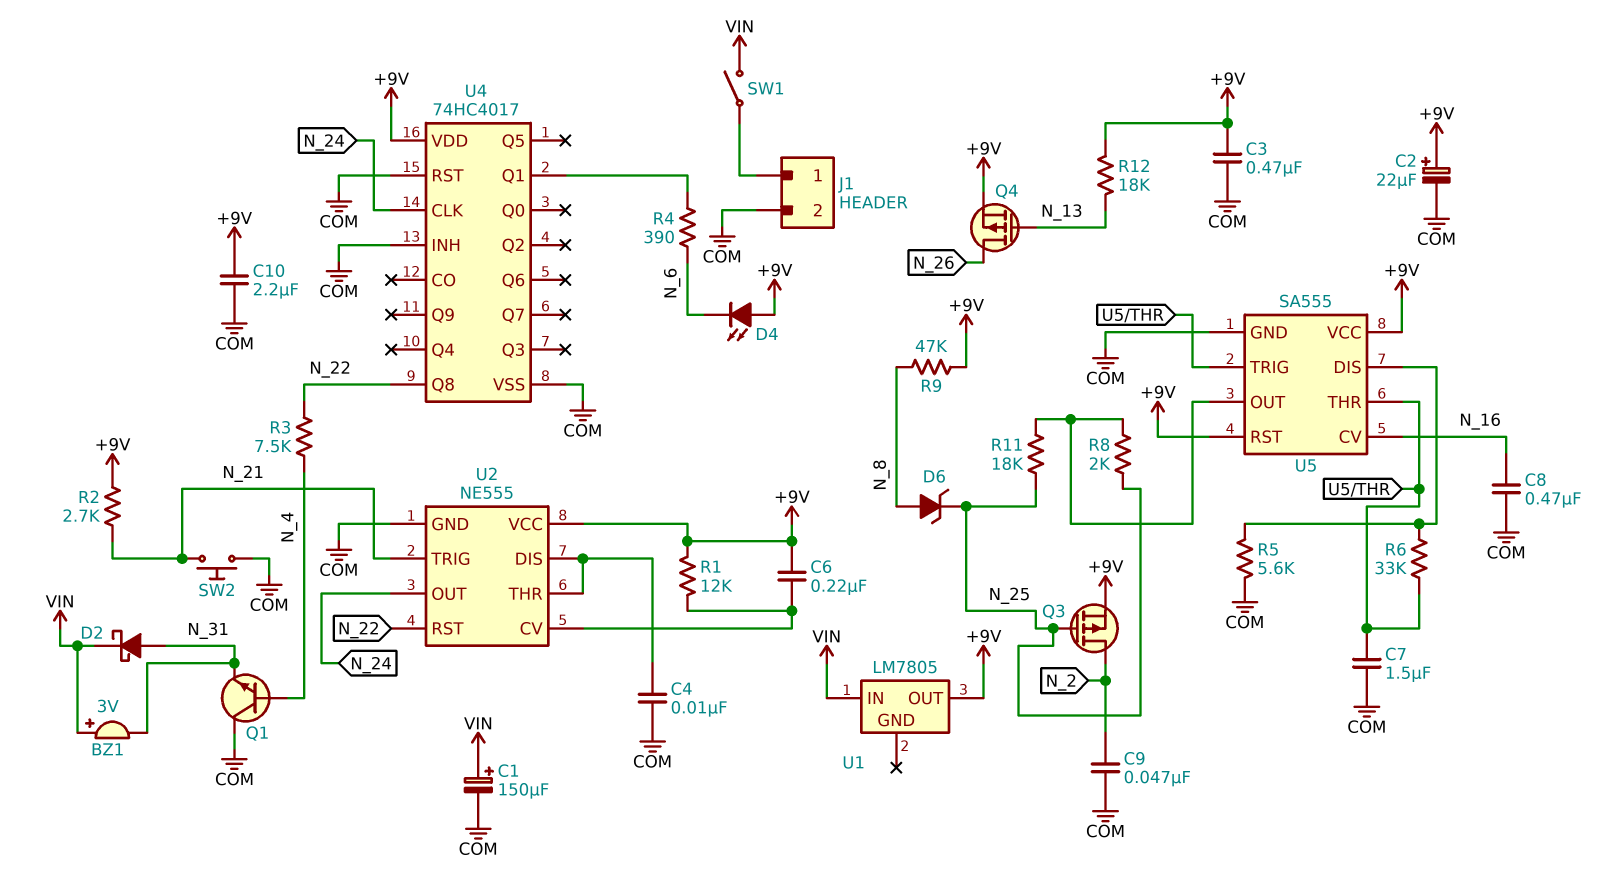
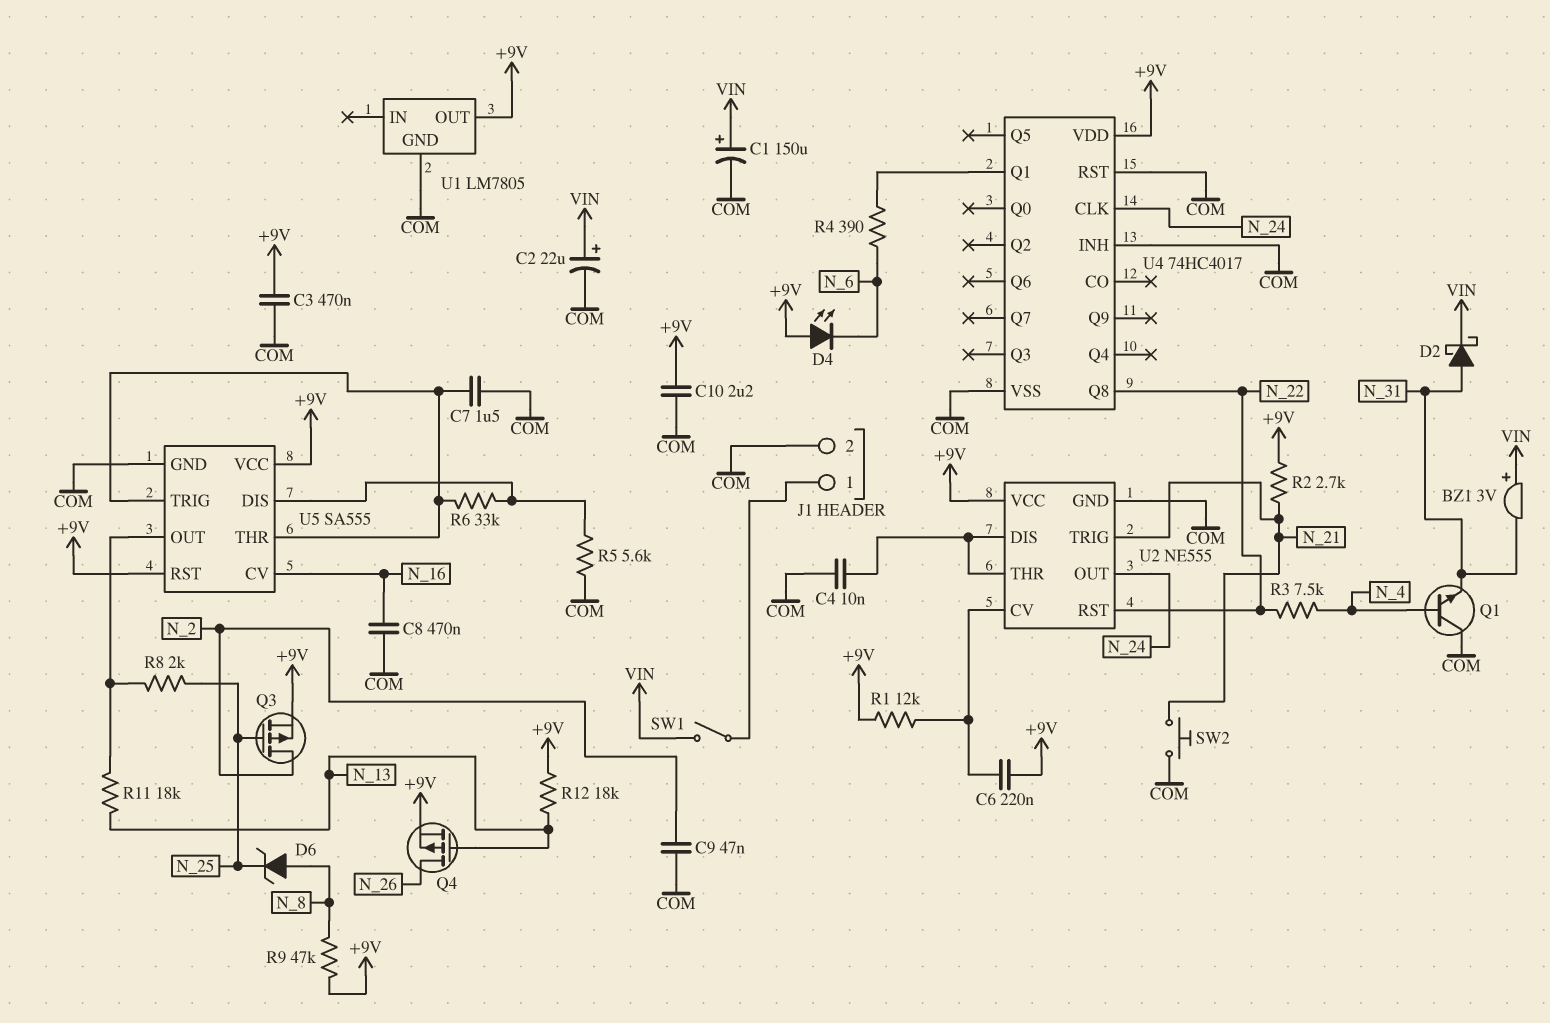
C2: 22uF (plus +9V, minus COM) -> 22uF (plus VIN, minus COM)
R11: 18k (N_25, U5/OUT) -> 18k (N_13, U5/OUT)
U1 pin GND: none -> COM
U1 pin IN: VIN -> none

